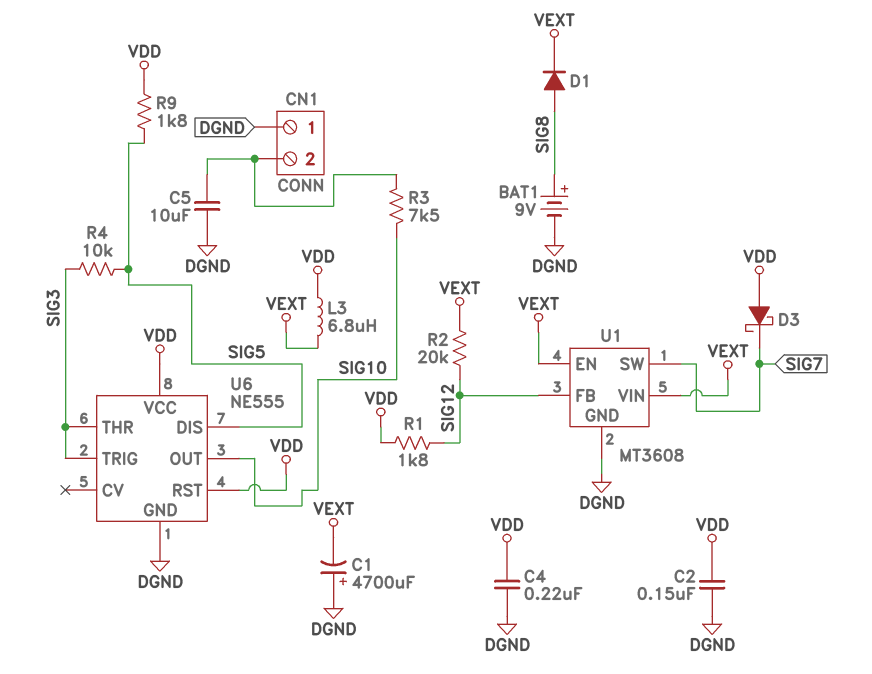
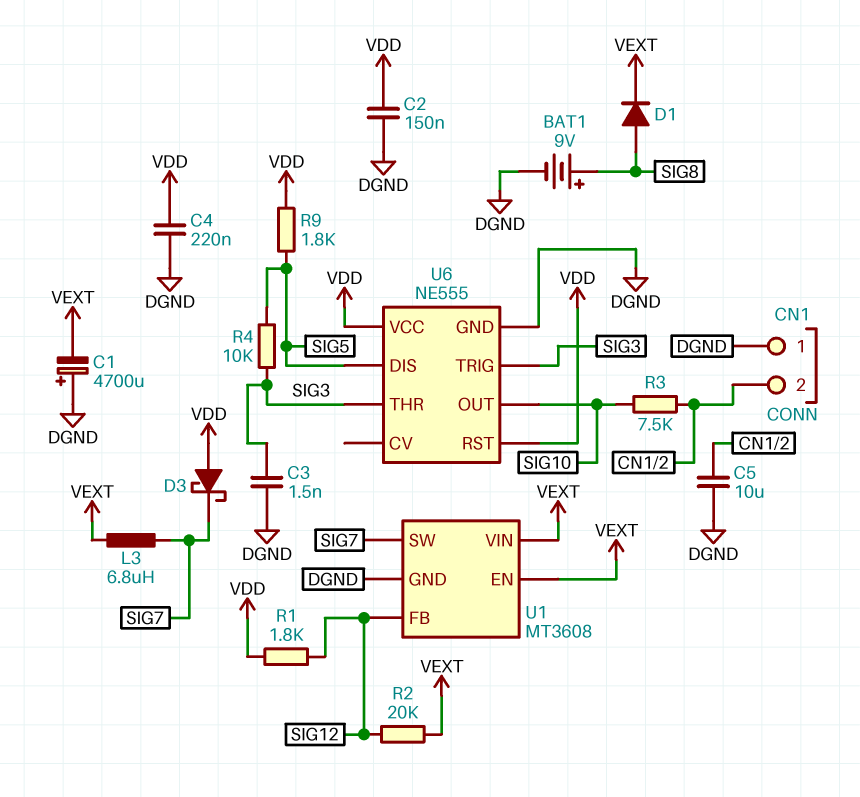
C3: none -> 1.5nF (DGND, SIG3)
L3: 6.8uH (VDD, VEXT) -> 6.8uH (SIG7, VEXT)

